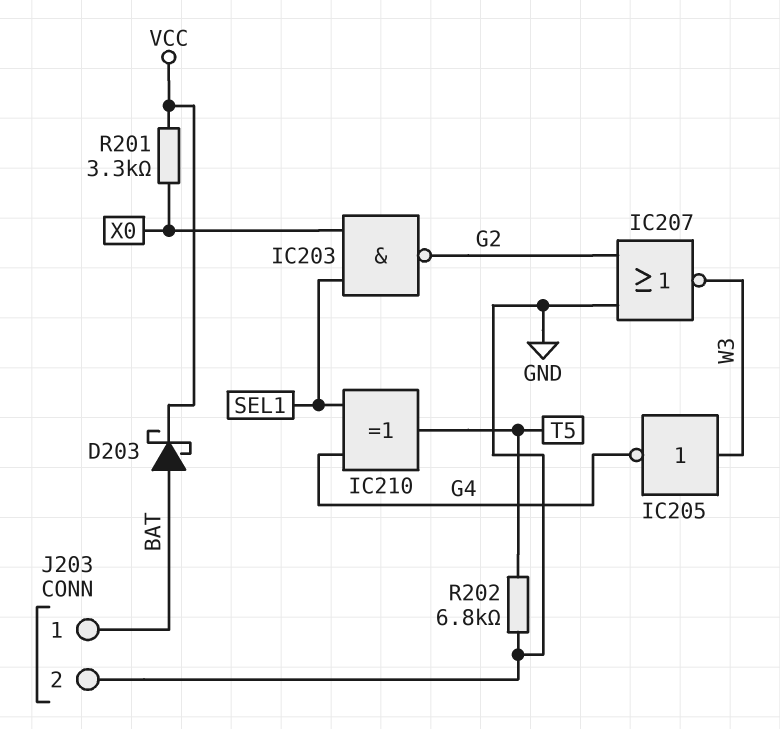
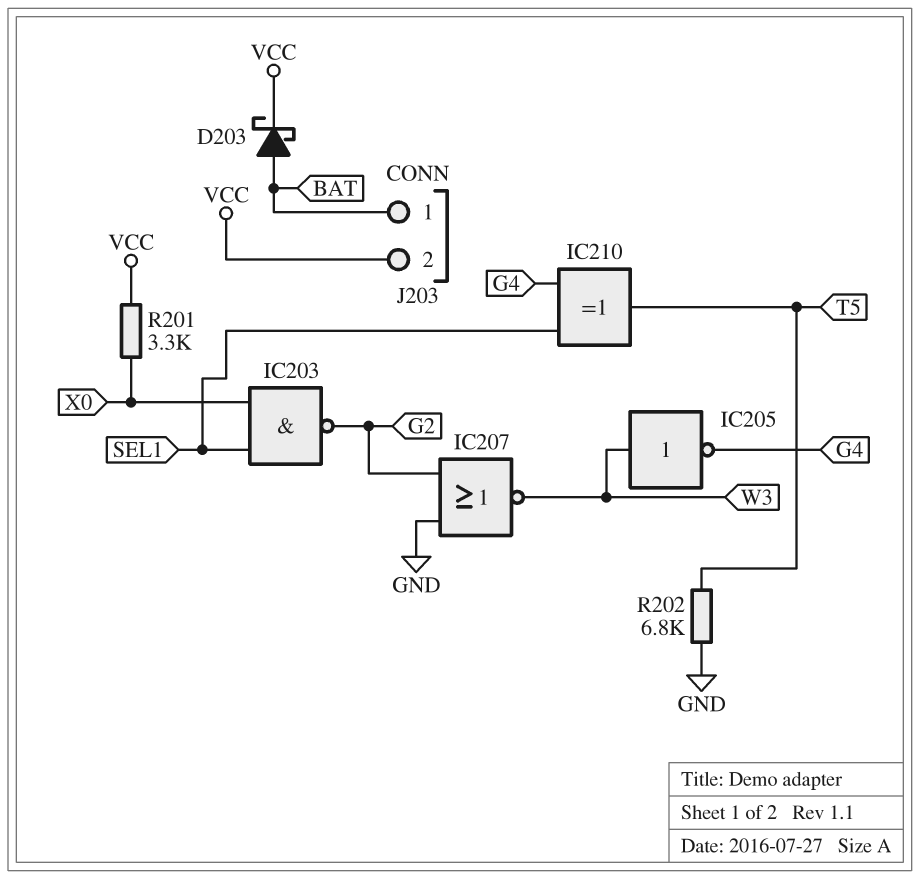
J203 pin 2: GND -> VCC

